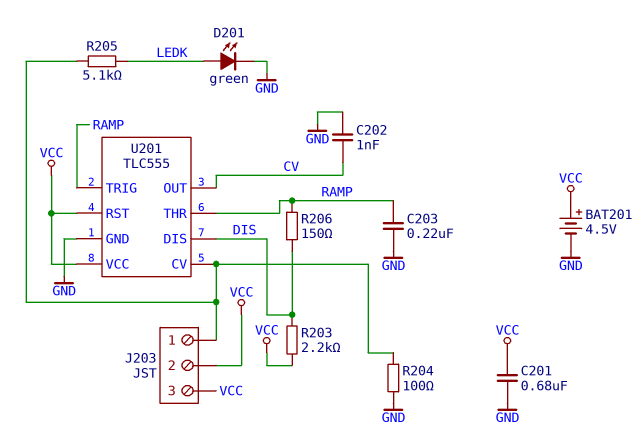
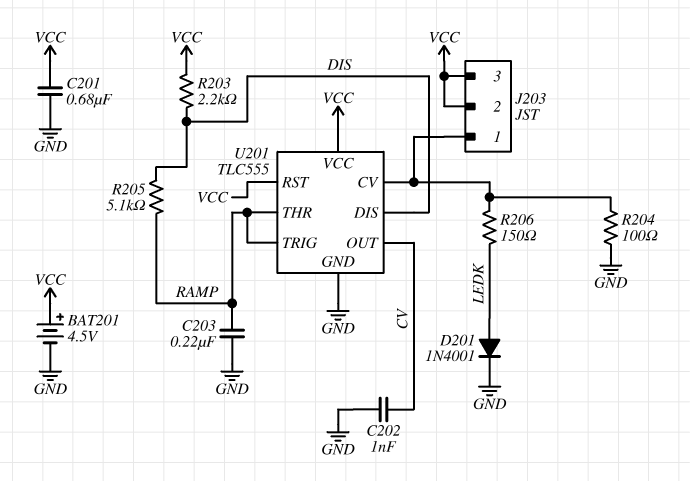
D201: LED green (A LEDK, K GND) -> diode 1N4001 (A LEDK, K GND)
R205: 5.1k (J203/1, LEDK) -> 5.1k (DIS, RAMP)
R206: 150 (DIS, RAMP) -> 150 (J203/1, LEDK)

